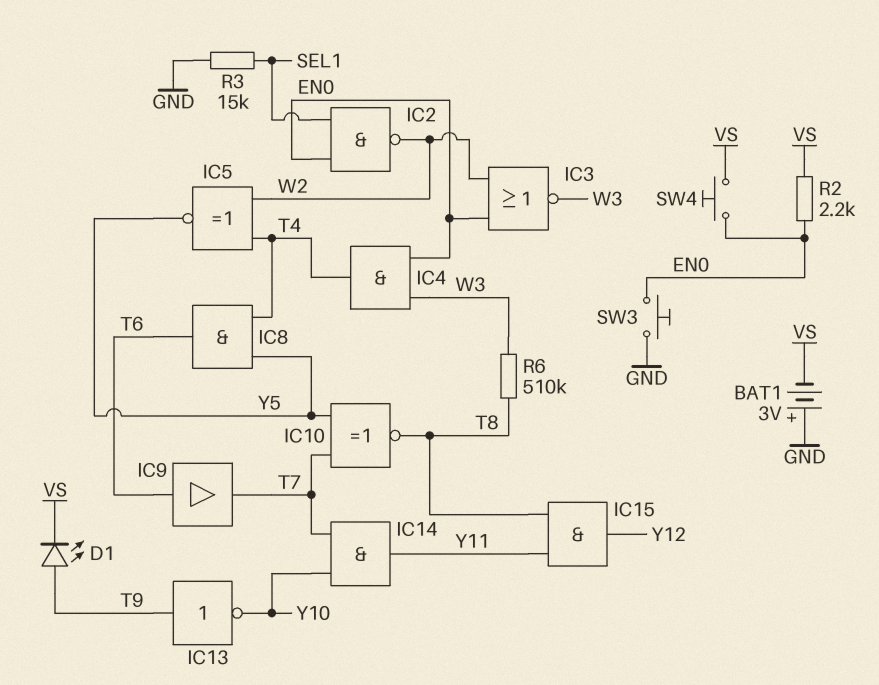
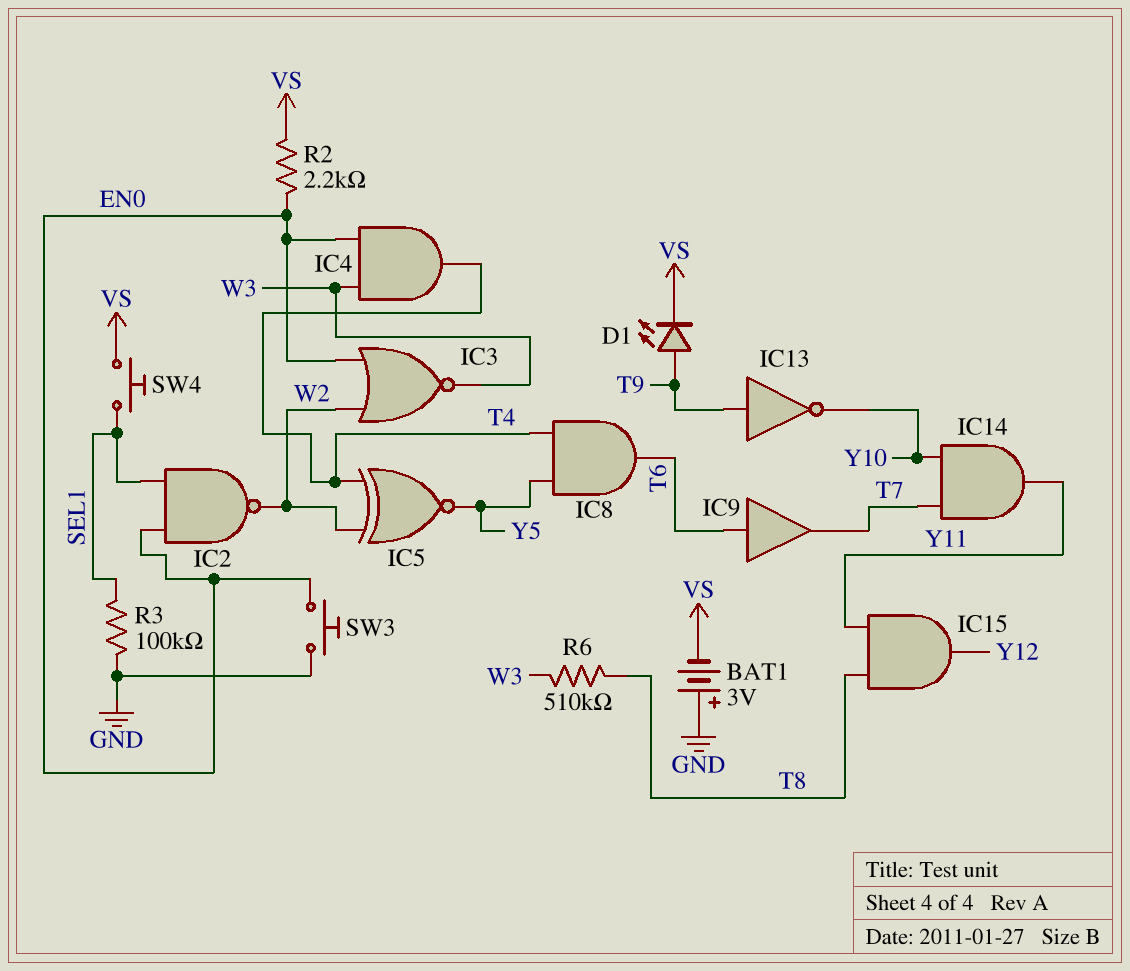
IC10: XNOR (in T7, in Y5, out T8) -> none
R3: 15k (GND, SEL1) -> 100k (GND, SEL1)
SW4: button (EN0, VS) -> button (SEL1, VS)

